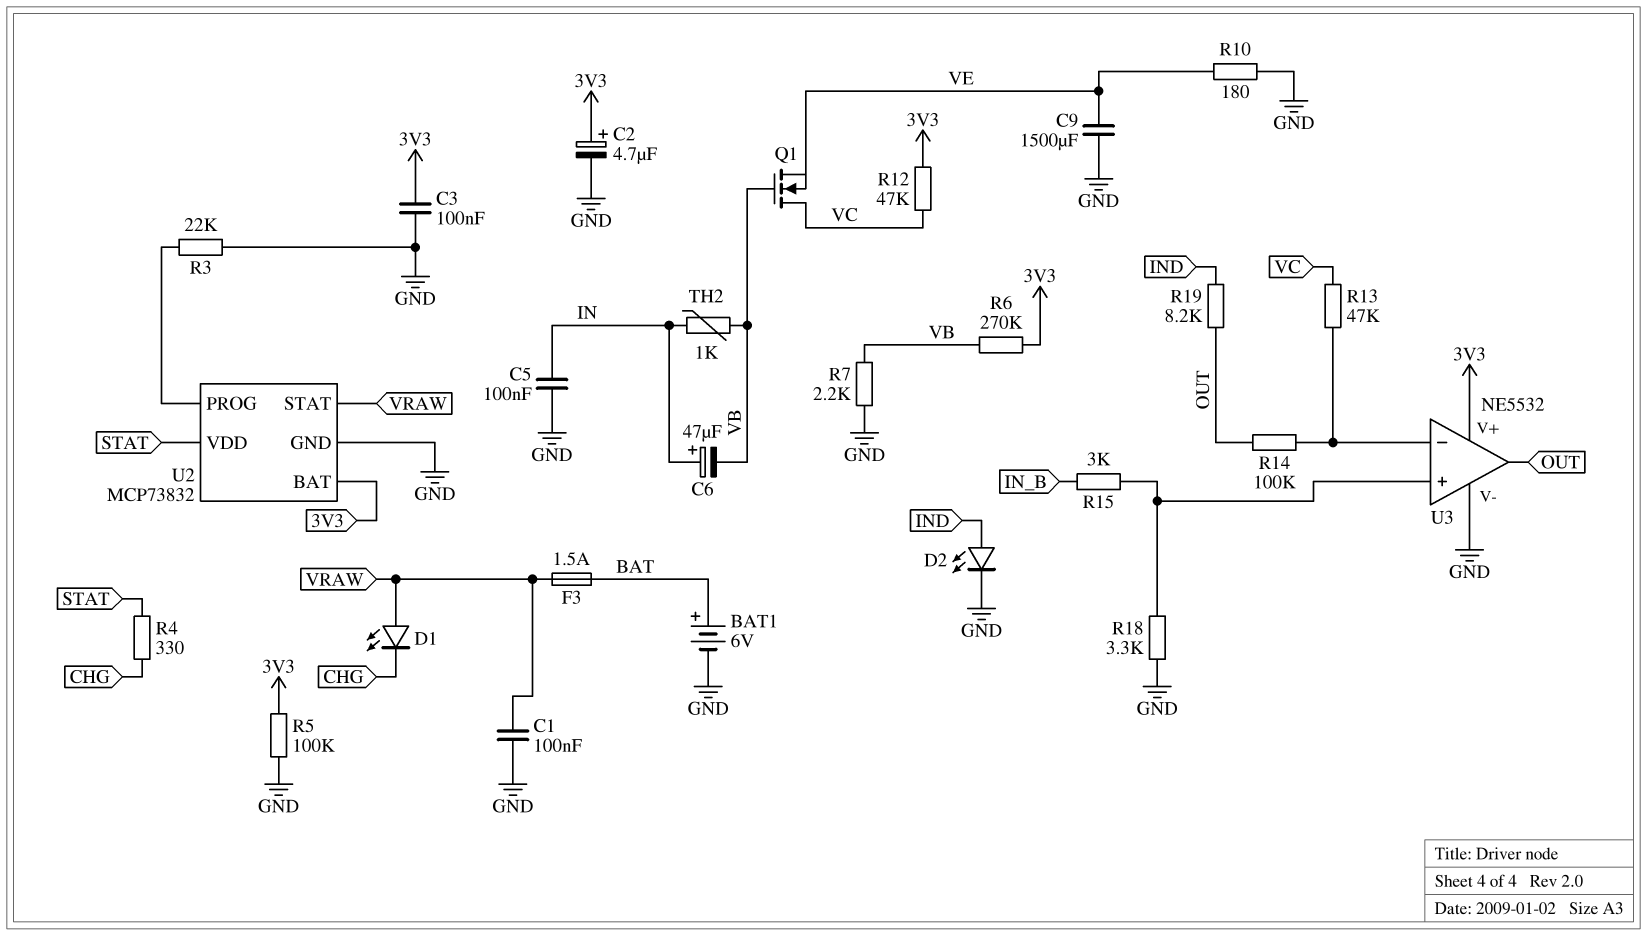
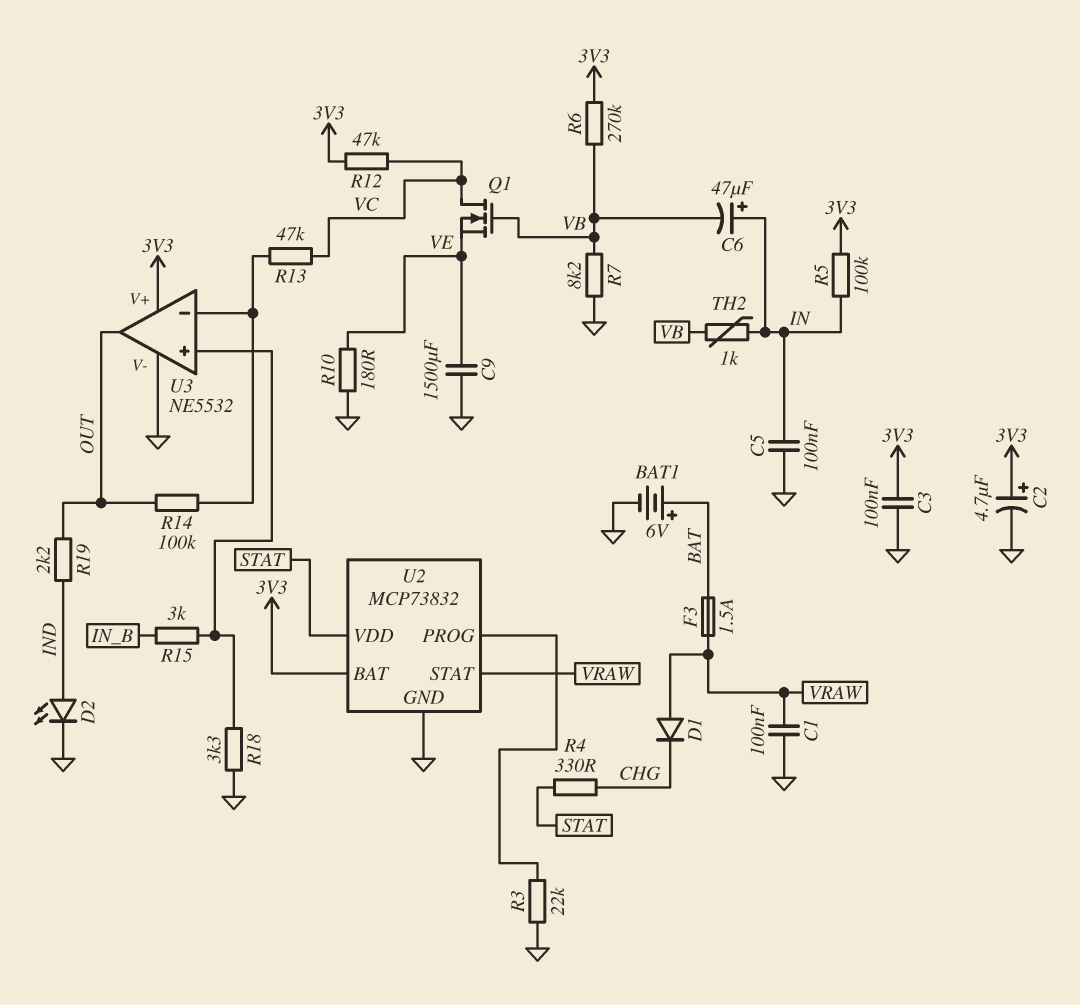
D1: LED (A VRAW, K CHG) -> diode (A VRAW, K CHG)
R5: 100k (3V3, GND) -> 100k (3V3, IN)
R7: 2.2k (GND, VB) -> 8.2k (GND, VB)
R19: 8.2k (IND, OUT) -> 2.2k (IND, OUT)

